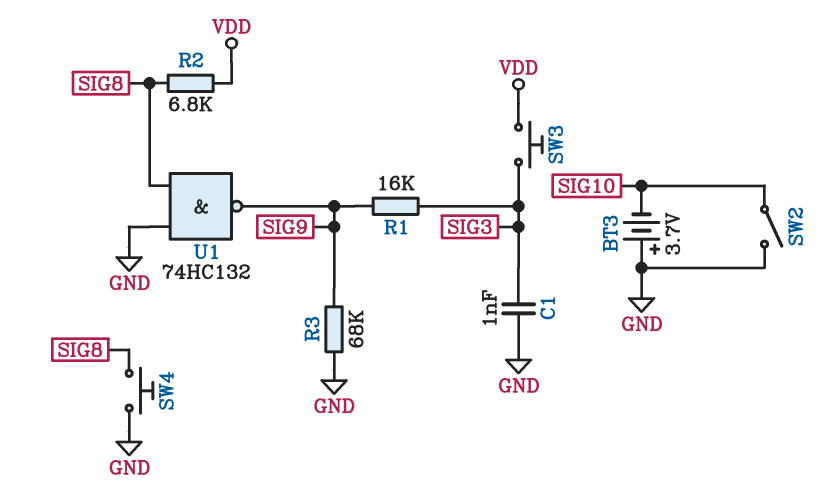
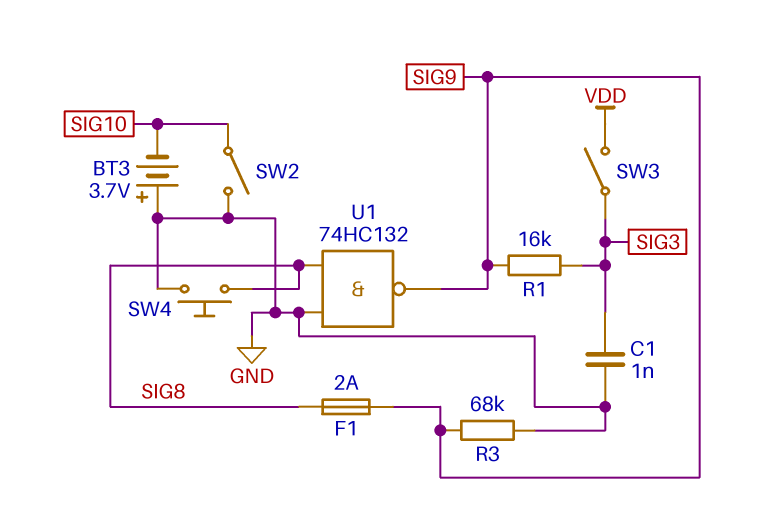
F1: none -> 2A (SIG8, SIG9)
R2: 6.8k (SIG8, VDD) -> none
SW3: button (SIG3, VDD) -> switch (SIG3, VDD)

